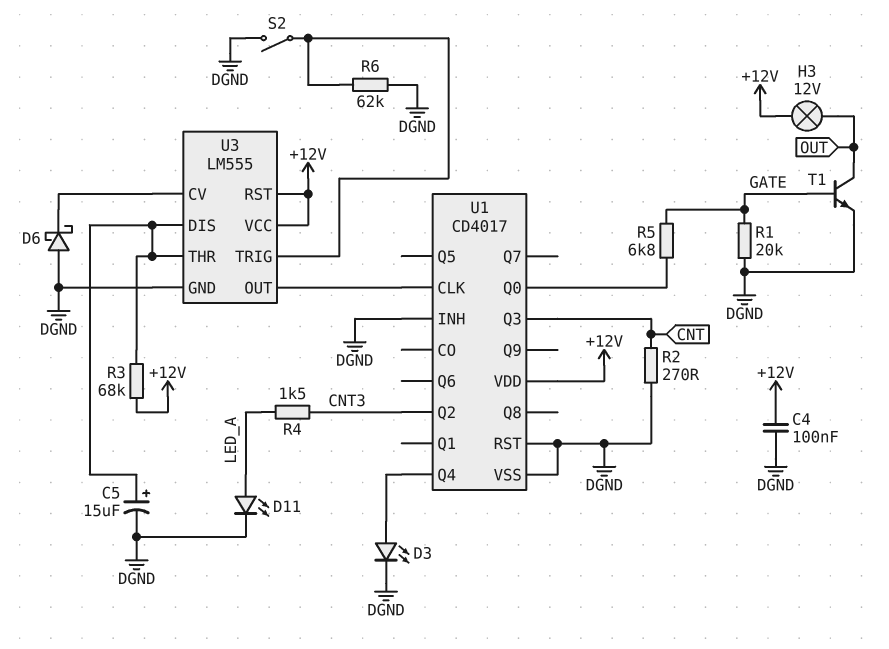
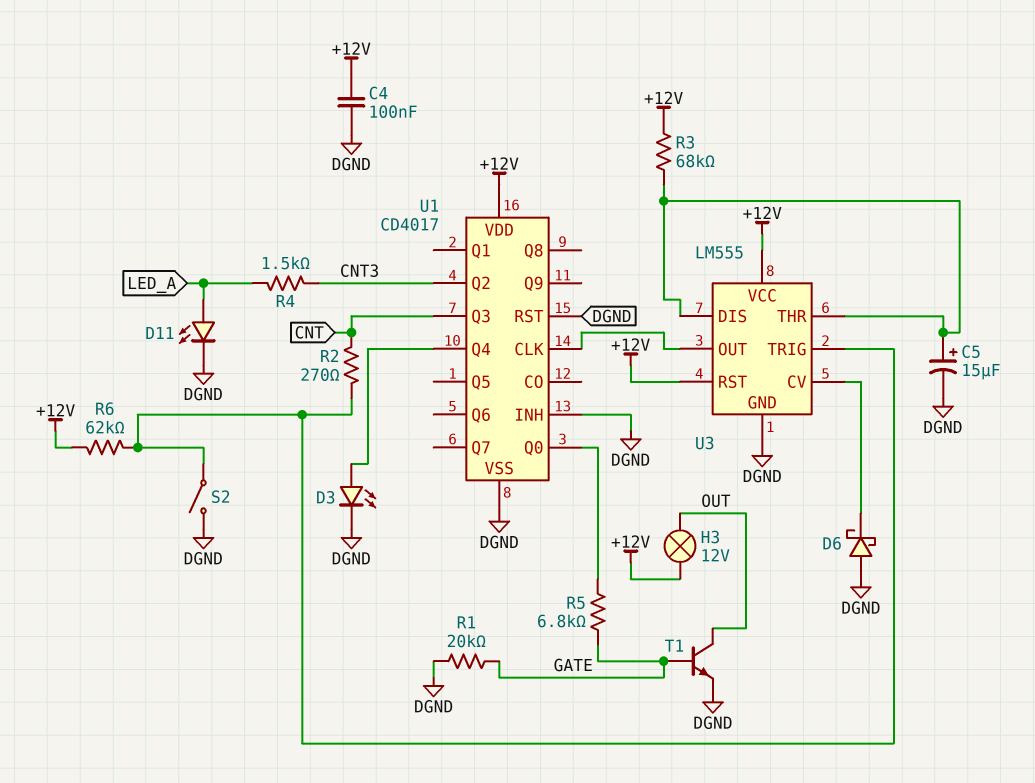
R2: 270 (CNT, DGND) -> 270 (CNT, U3/TRIG)
R6: 62k (DGND, U3/TRIG) -> 62k (+12V, U3/TRIG)

